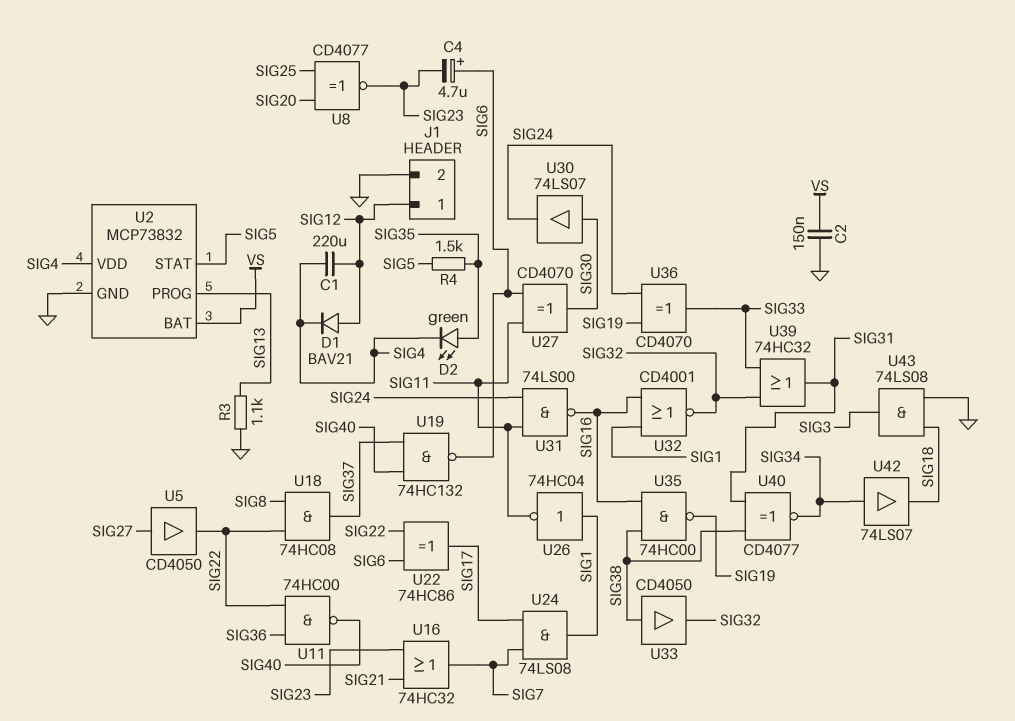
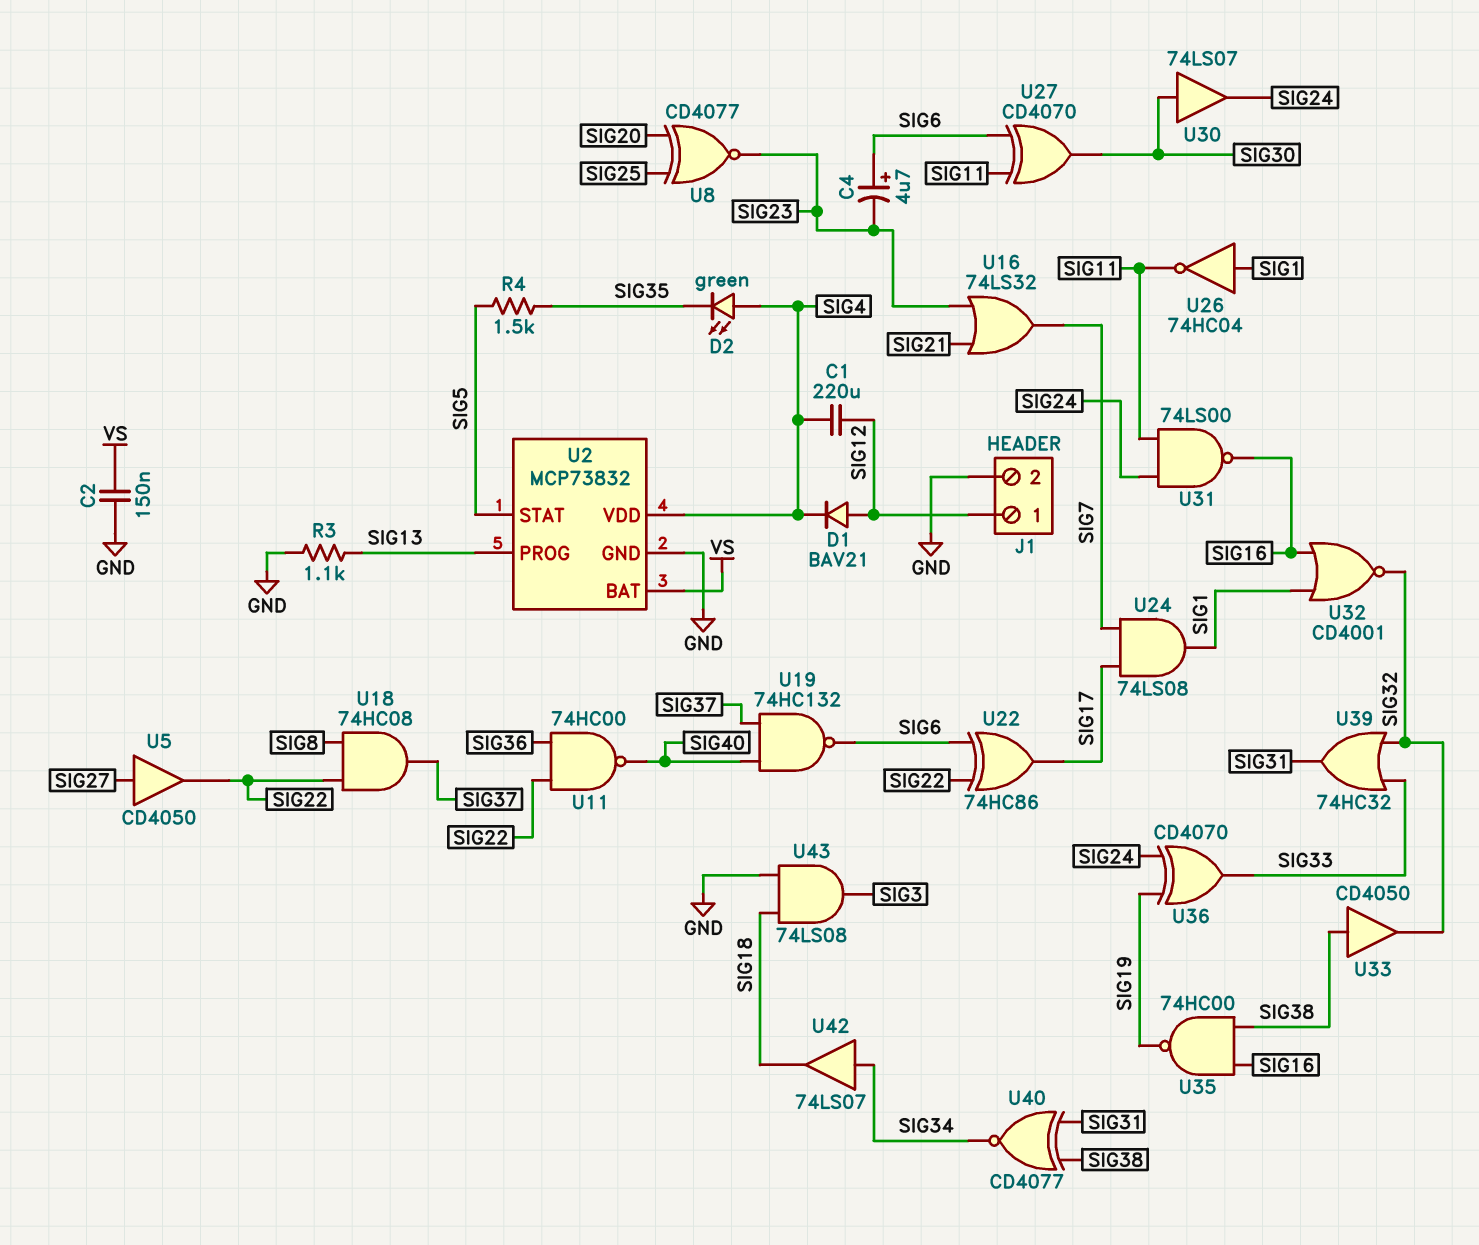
D2: LED green (A SIG35, K SIG4) -> LED green (A SIG4, K SIG35)
U16: OR 74HC32 (in SIG21, in SIG23, out SIG7) -> OR 74LS32 (in SIG21, in SIG23, out SIG7)

